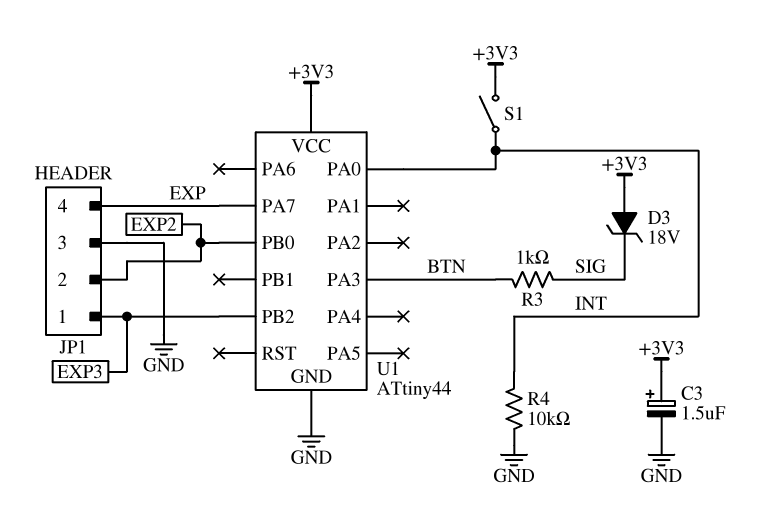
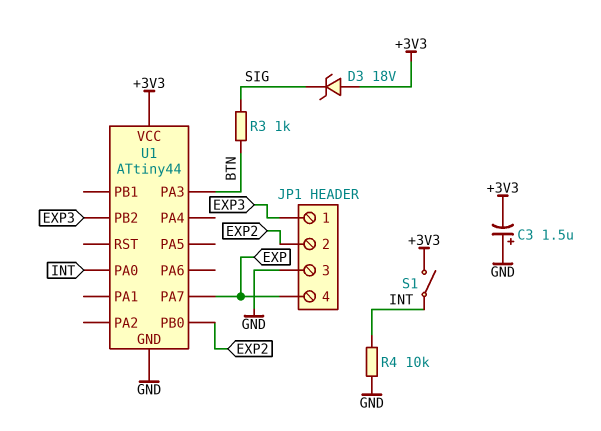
C3: 1.5uF (plus +3V3, minus GND) -> 1.5uF (plus GND, minus +3V3)

